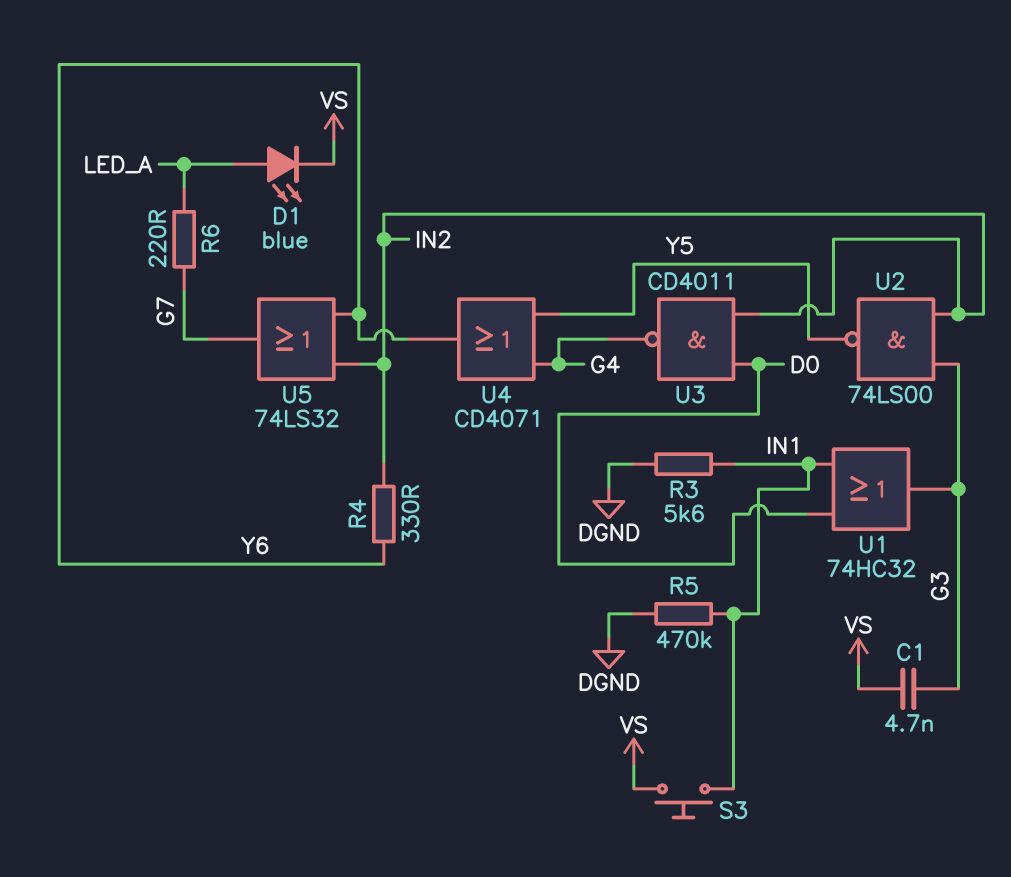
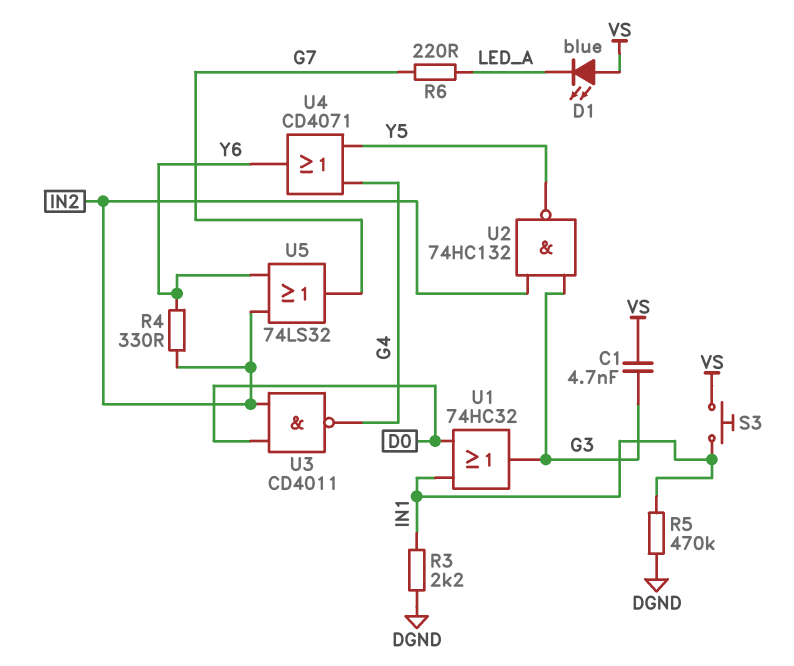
D1: LED blue (A LED_A, K VS) -> LED blue (A VS, K LED_A)
R3: 5.6k (DGND, IN1) -> 2.2k (DGND, IN1)
U2: NAND 74LS00 (in G3, in IN2, out Y5) -> NAND 74HC132 (in G3, in IN2, out Y5)

